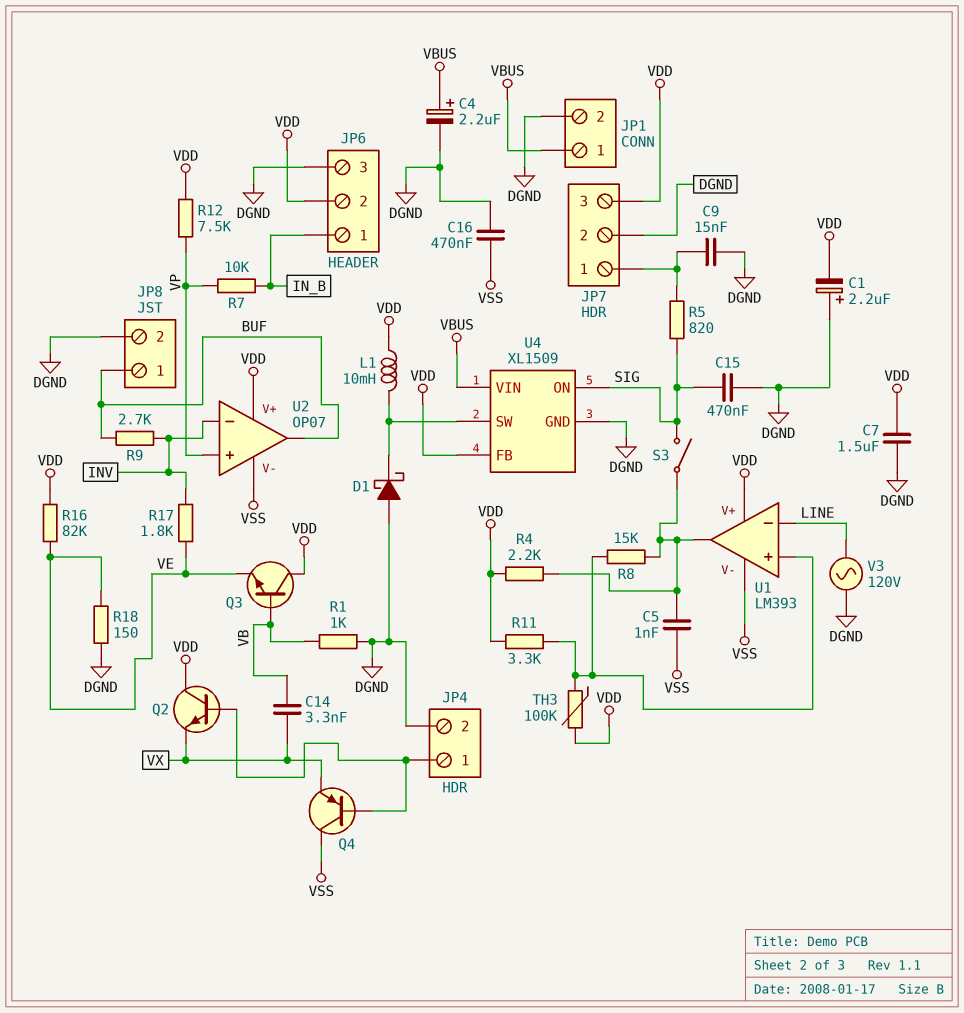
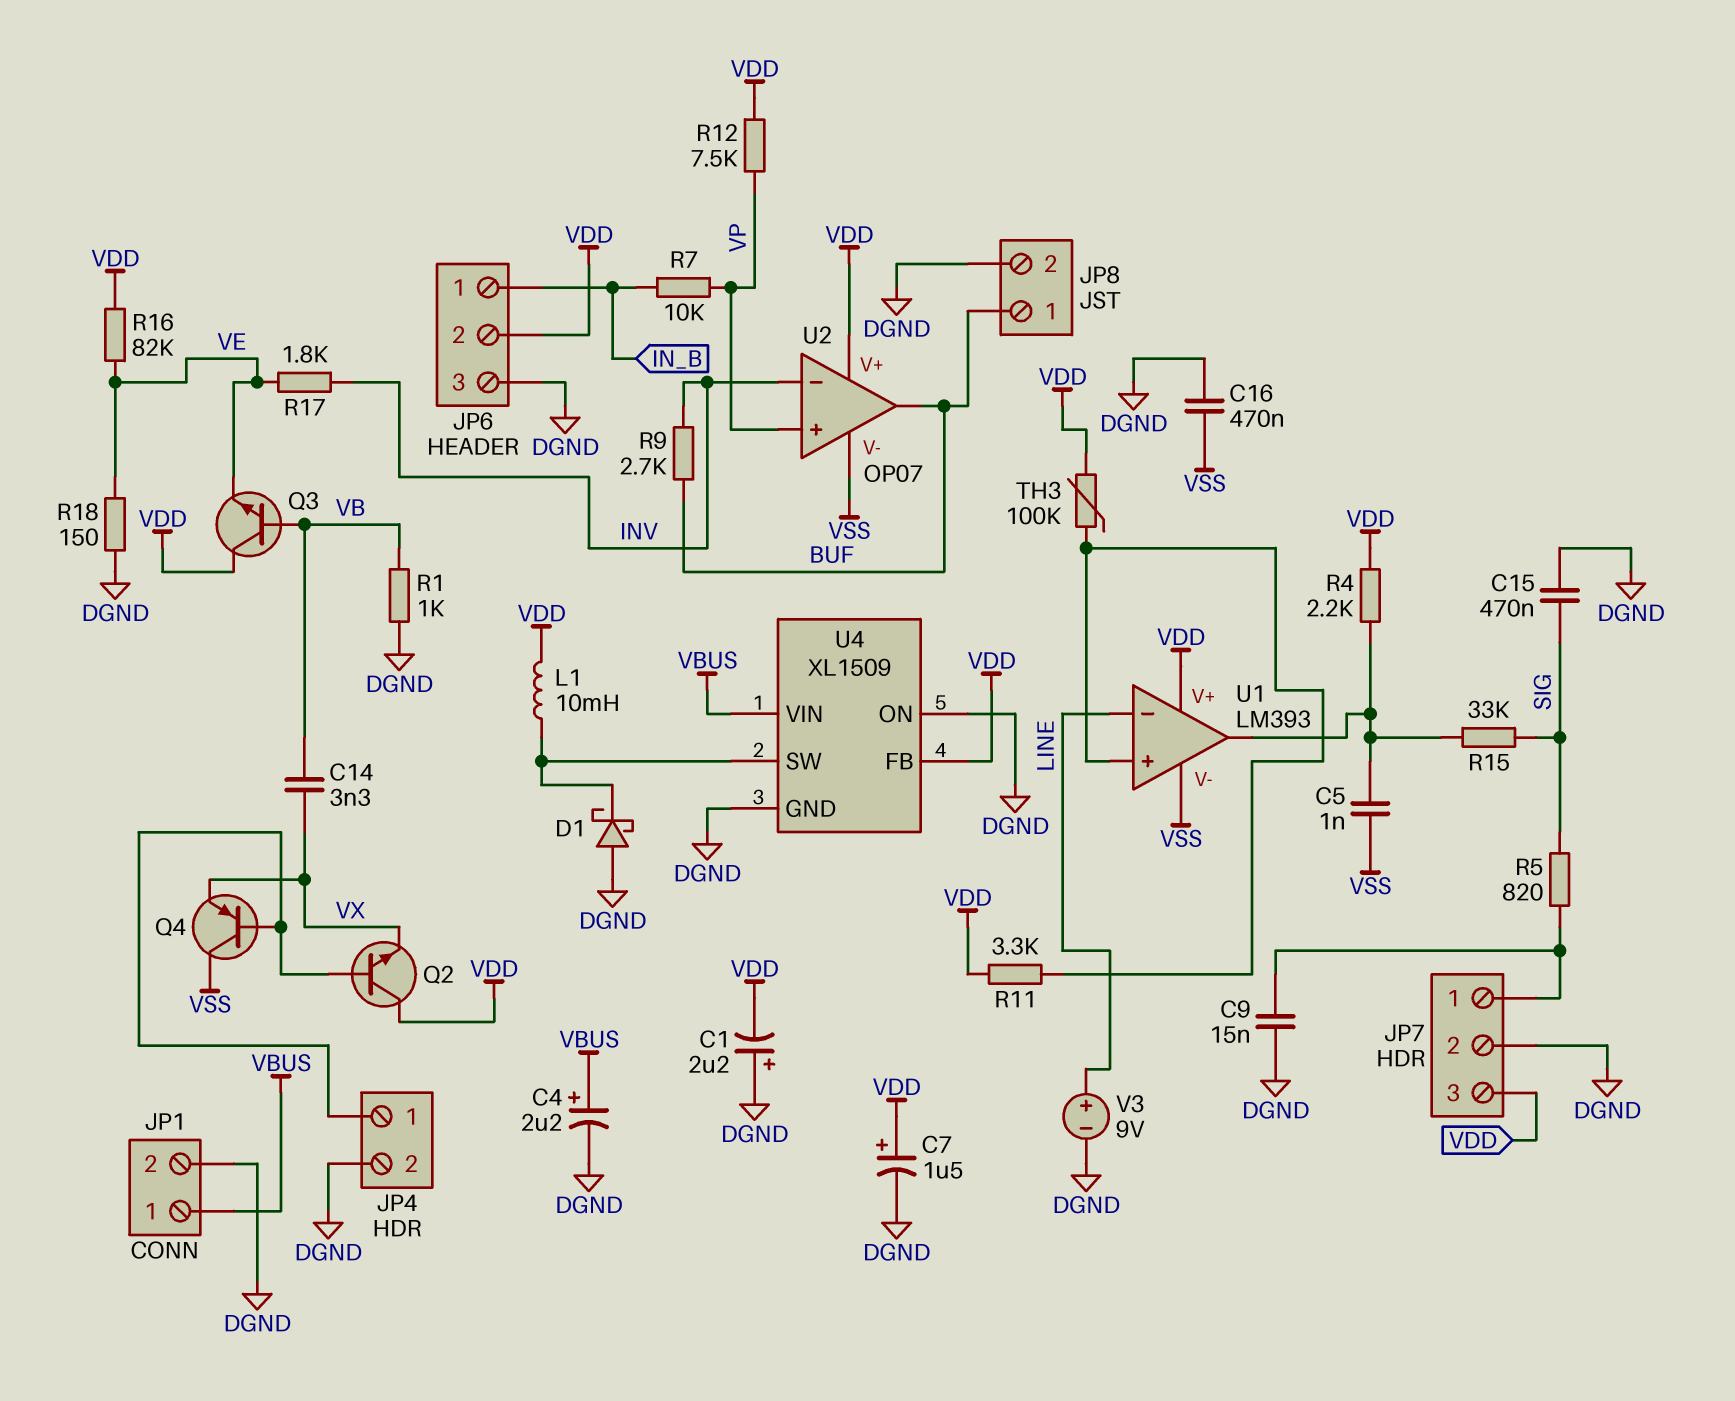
C7: 1.5uF (DGND, VDD) -> 1.5uF (plus VDD, minus DGND)
R8: 15k (U1/in+, U1/out) -> none
R15: none -> 33k (SIG, U1/out)
S3: switch (SIG, U1/out) -> none
U4 pin ON: SIG -> DGND
V3: AC 120V (DGND, LINE) -> 9V (plus LINE, minus DGND)

